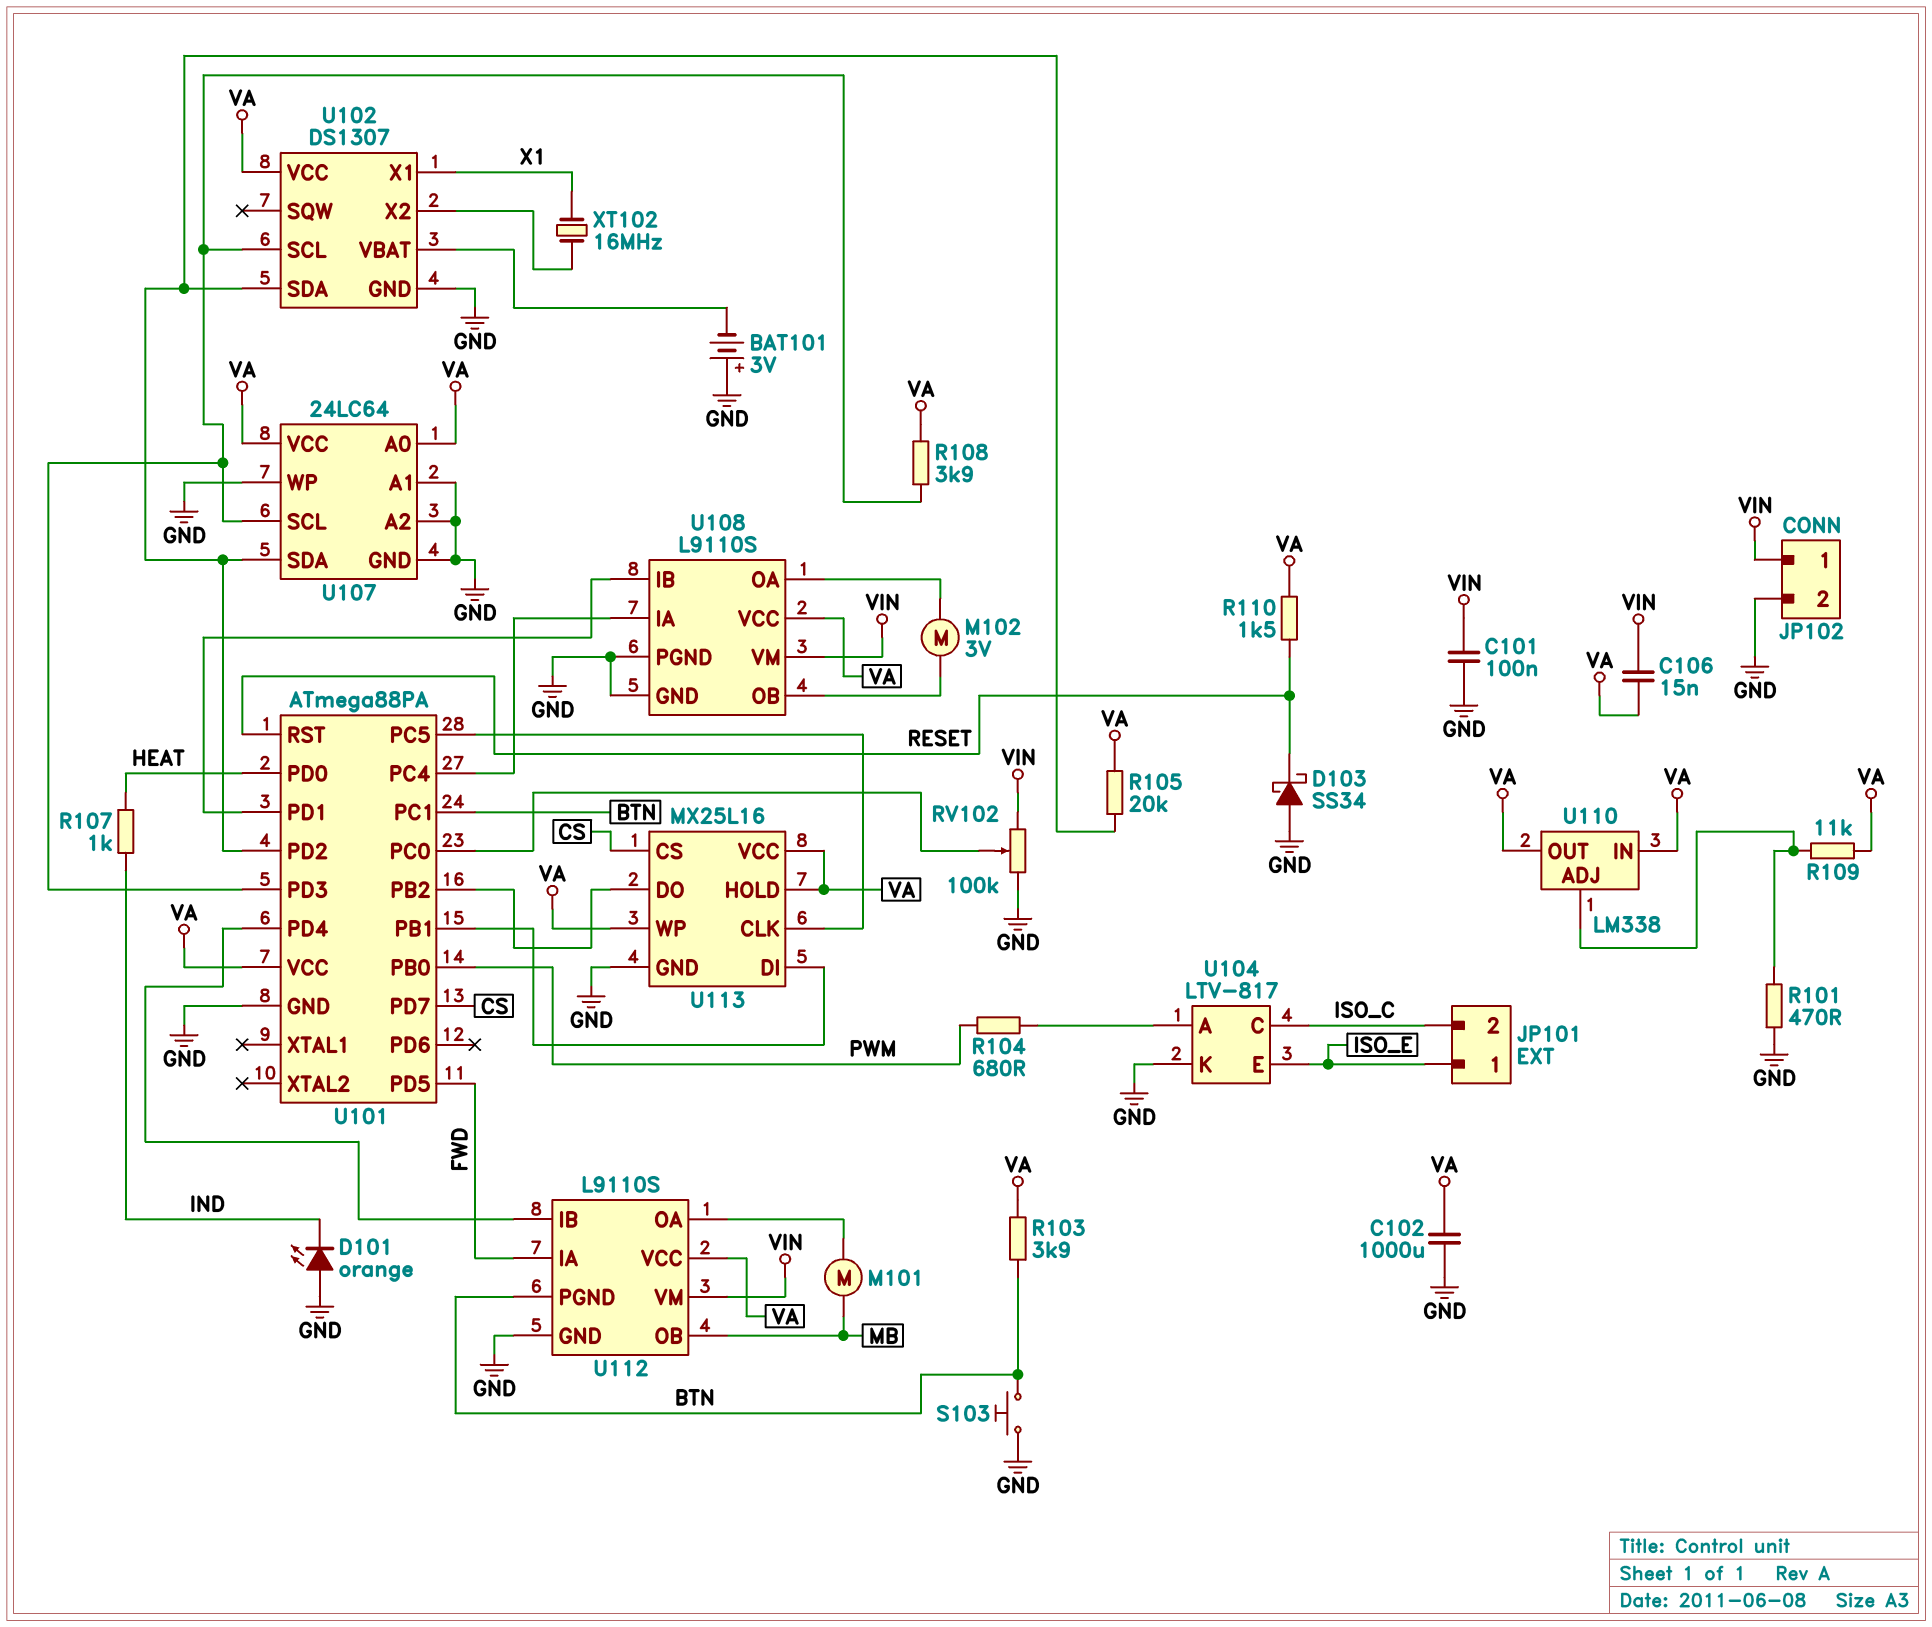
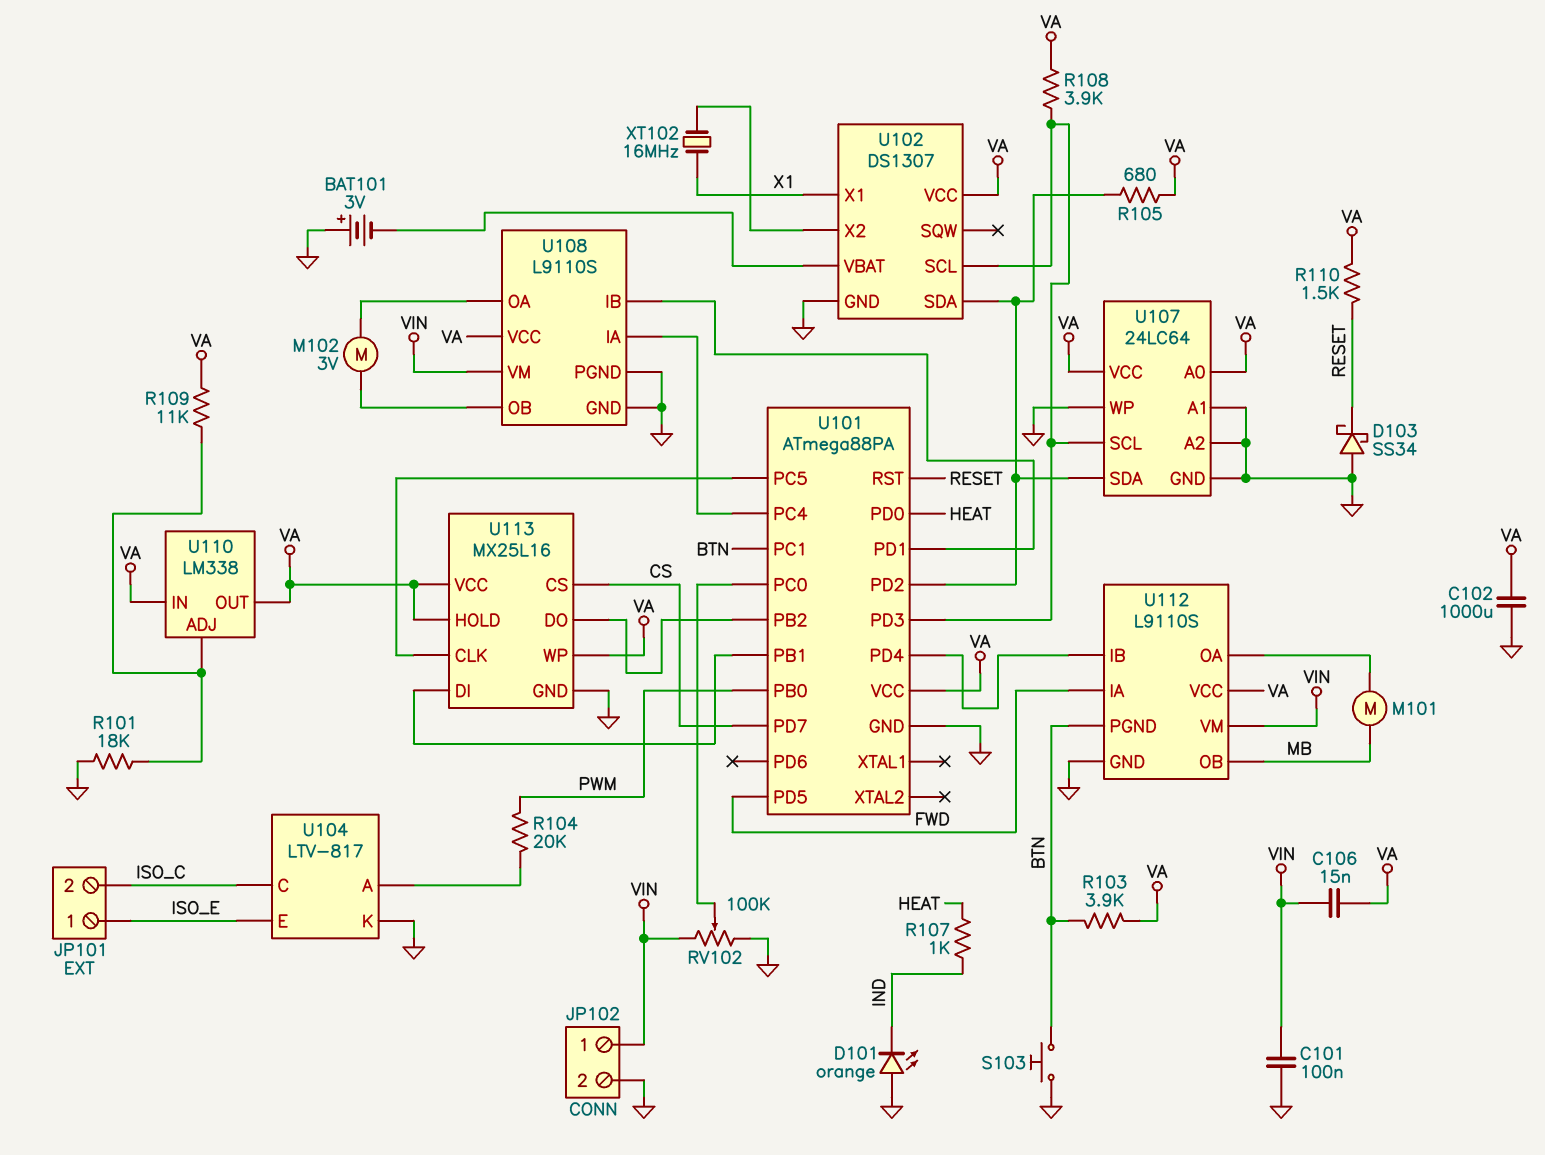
R101: 470 (GND, U110/ADJ) -> 18k (GND, U110/ADJ)
R104: 680 (PWM, U104/A) -> 20k (PWM, U104/A)
R105: 20k (U101/PD2, VA) -> 680 (U101/PD2, VA)

